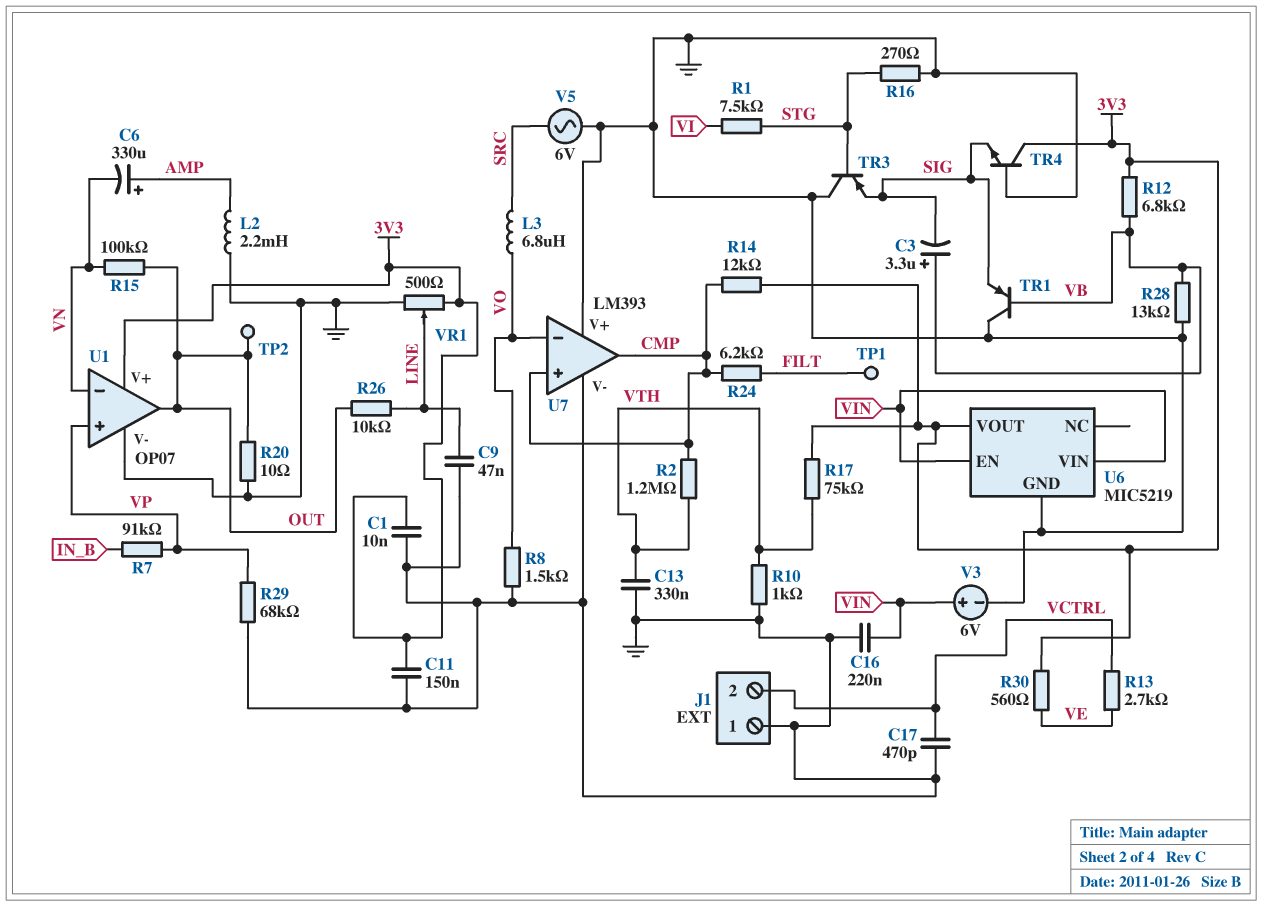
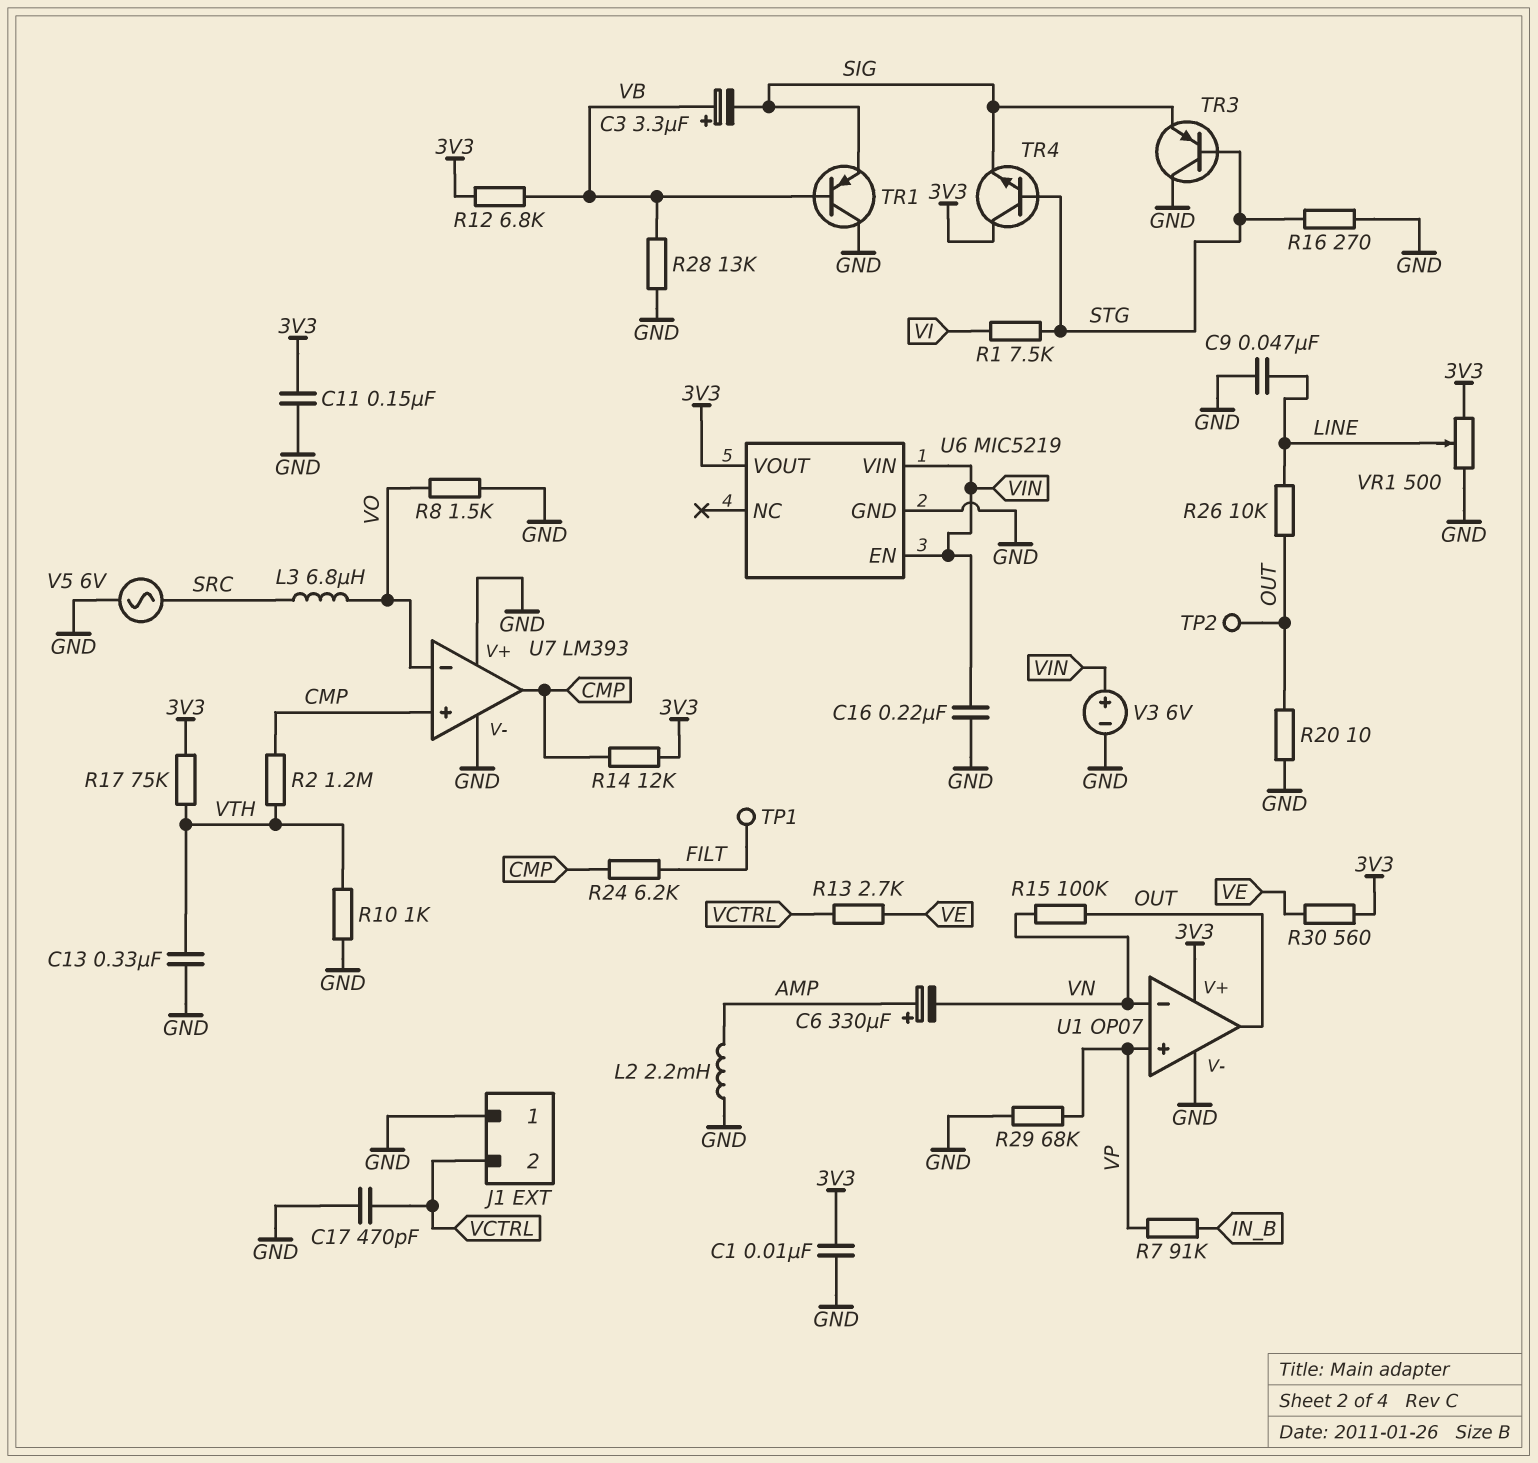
TR4: NPN (B GND, C 3V3, E SIG) -> NPN (B STG, C 3V3, E SIG)

